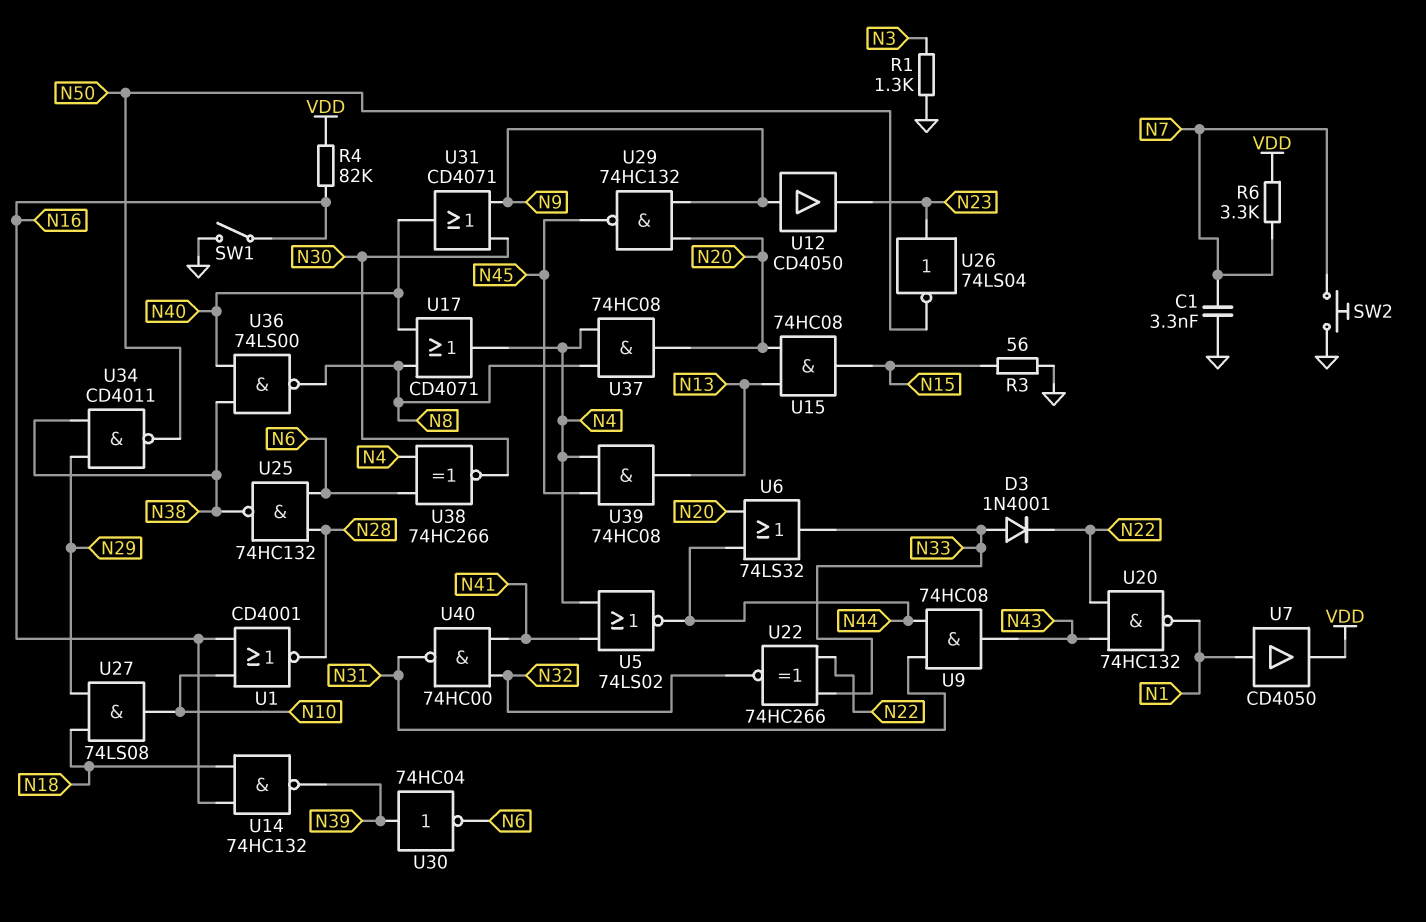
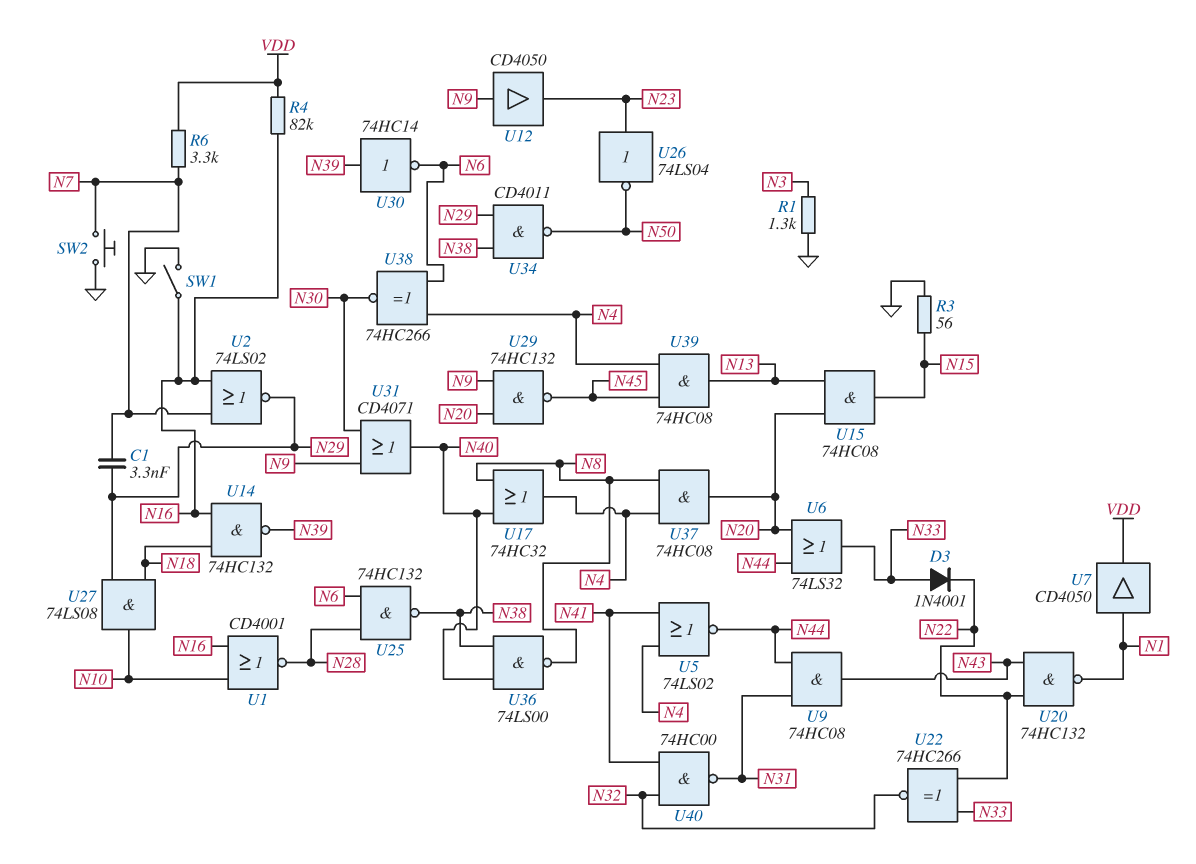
C1: 3.3nF (GND, N7) -> 3.3nF (N7, N29)
U2: none -> NOR 74LS02 (in N7, in N16, out N29)
U17: OR CD4071 (in N8, in N40, out N4) -> OR 74HC32 (in N8, in N40, out N4)
U30: NOT 74HC04 (in N39, out N6) -> NOT 74HC14 (in N39, out N6)

